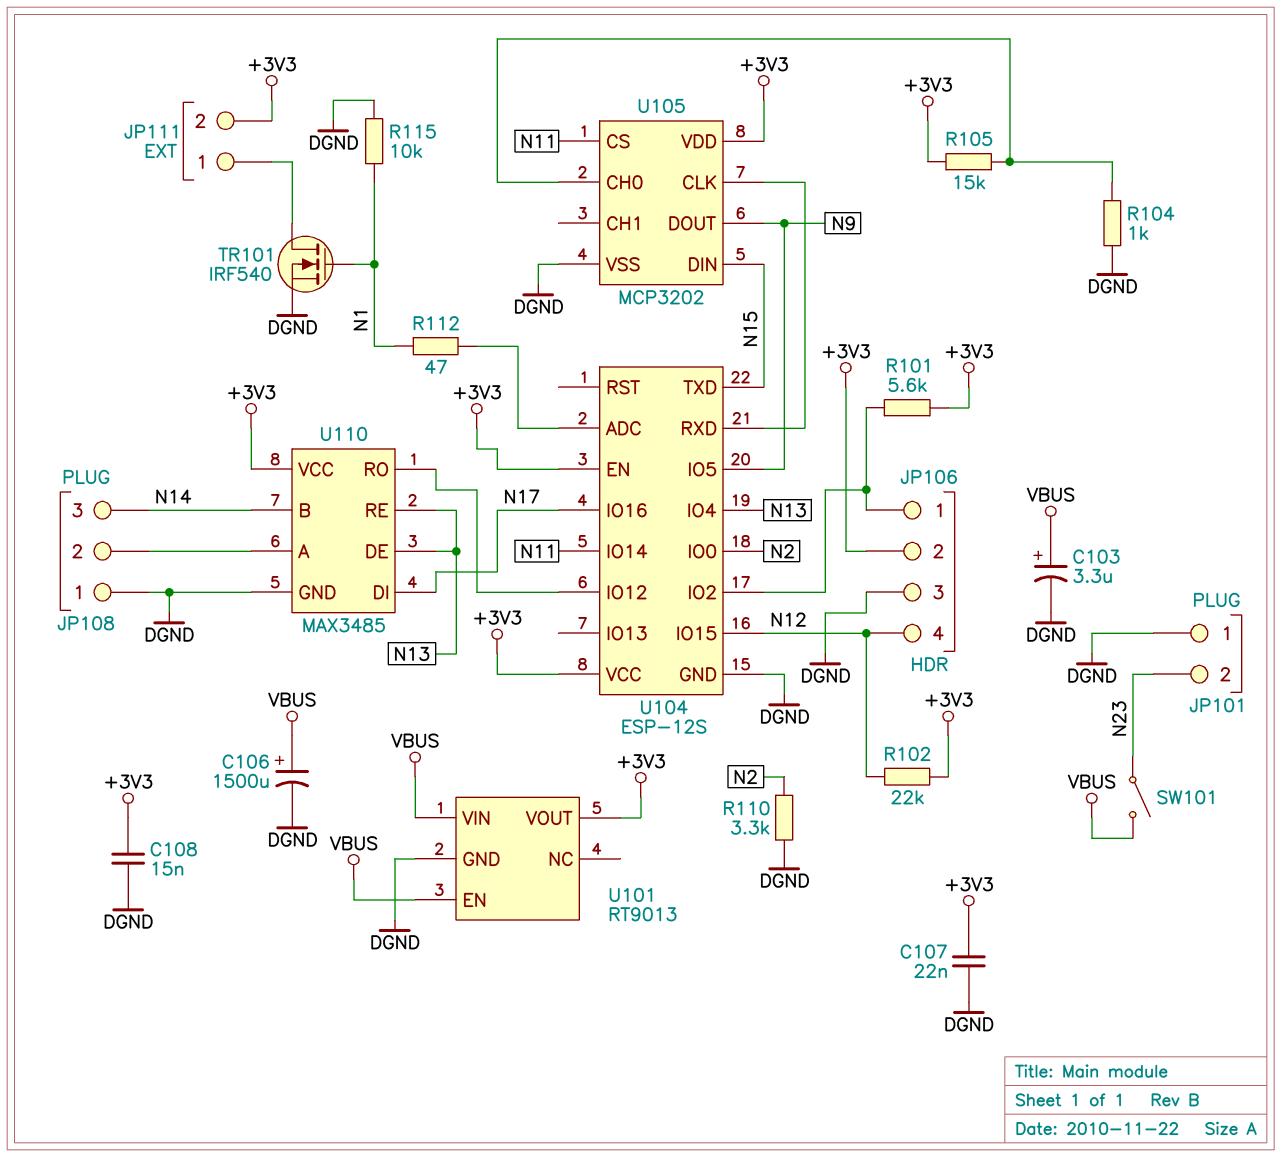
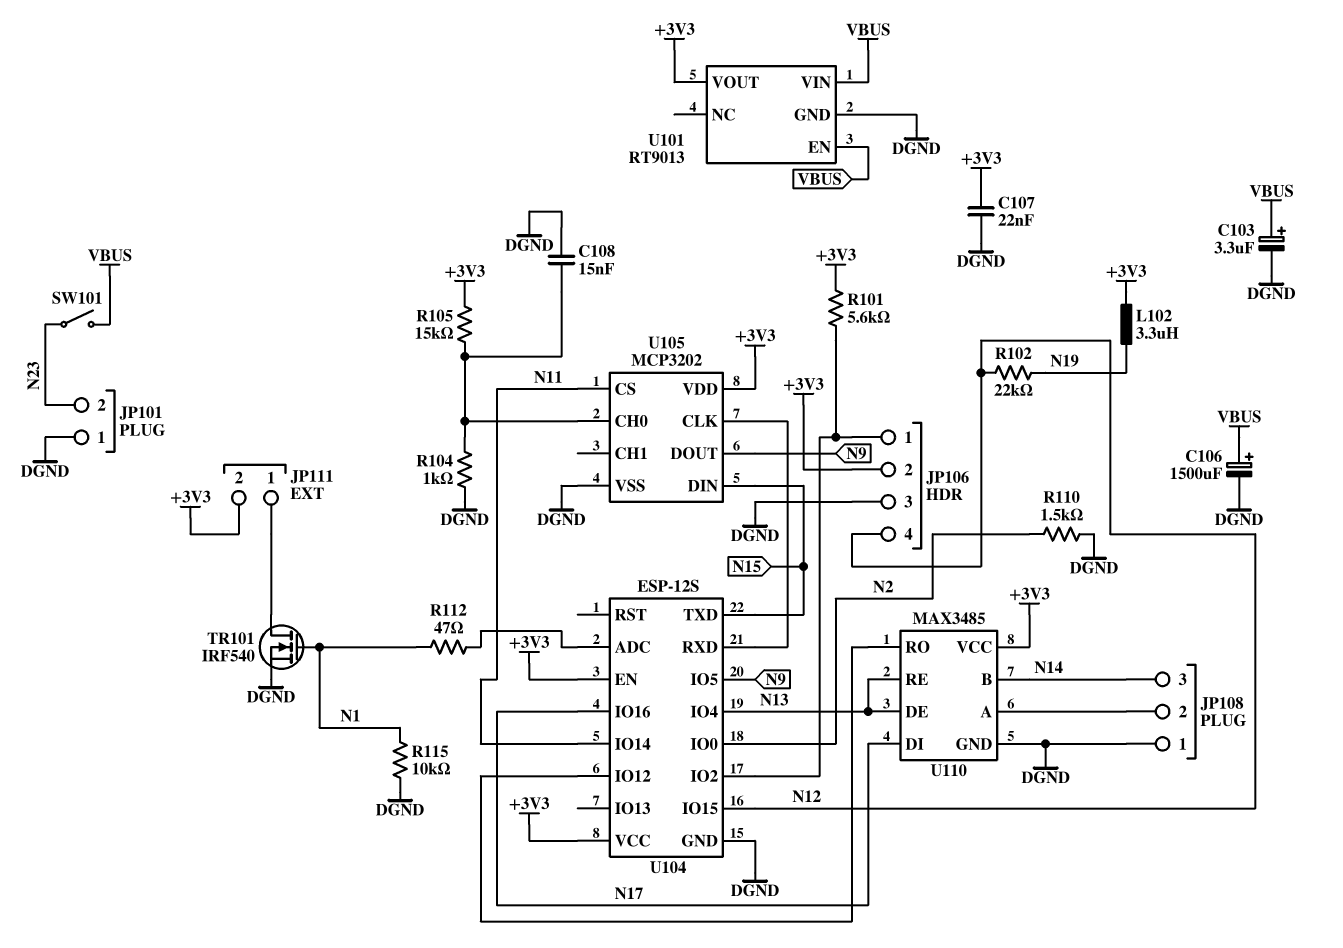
C108: 15nF (+3V3, DGND) -> 15nF (DGND, U105/CH0)
L102: none -> 3.3uH (+3V3, N19)
R102: 22k (+3V3, N12) -> 22k (N12, N19)
R110: 3.3k (DGND, N2) -> 1.5k (DGND, N2)

